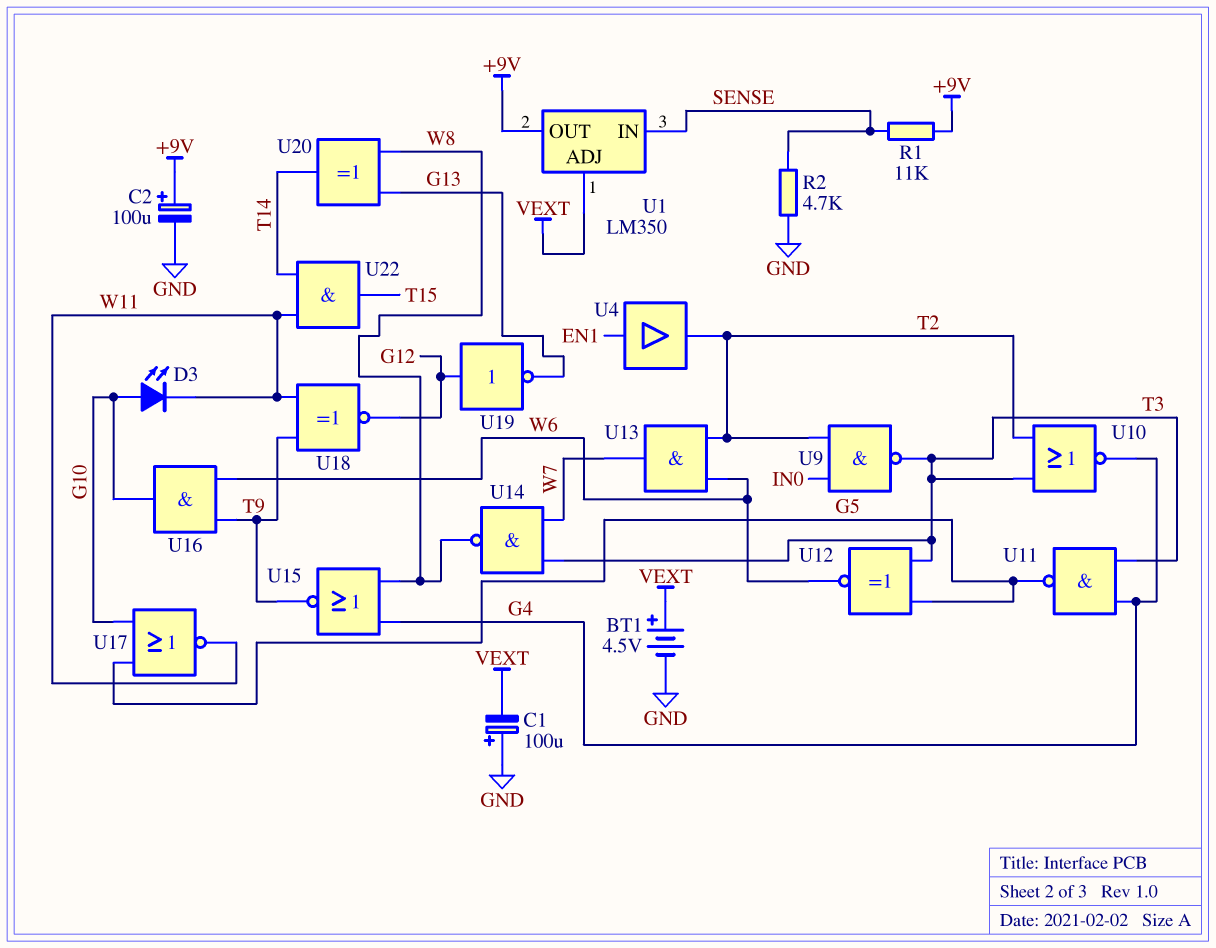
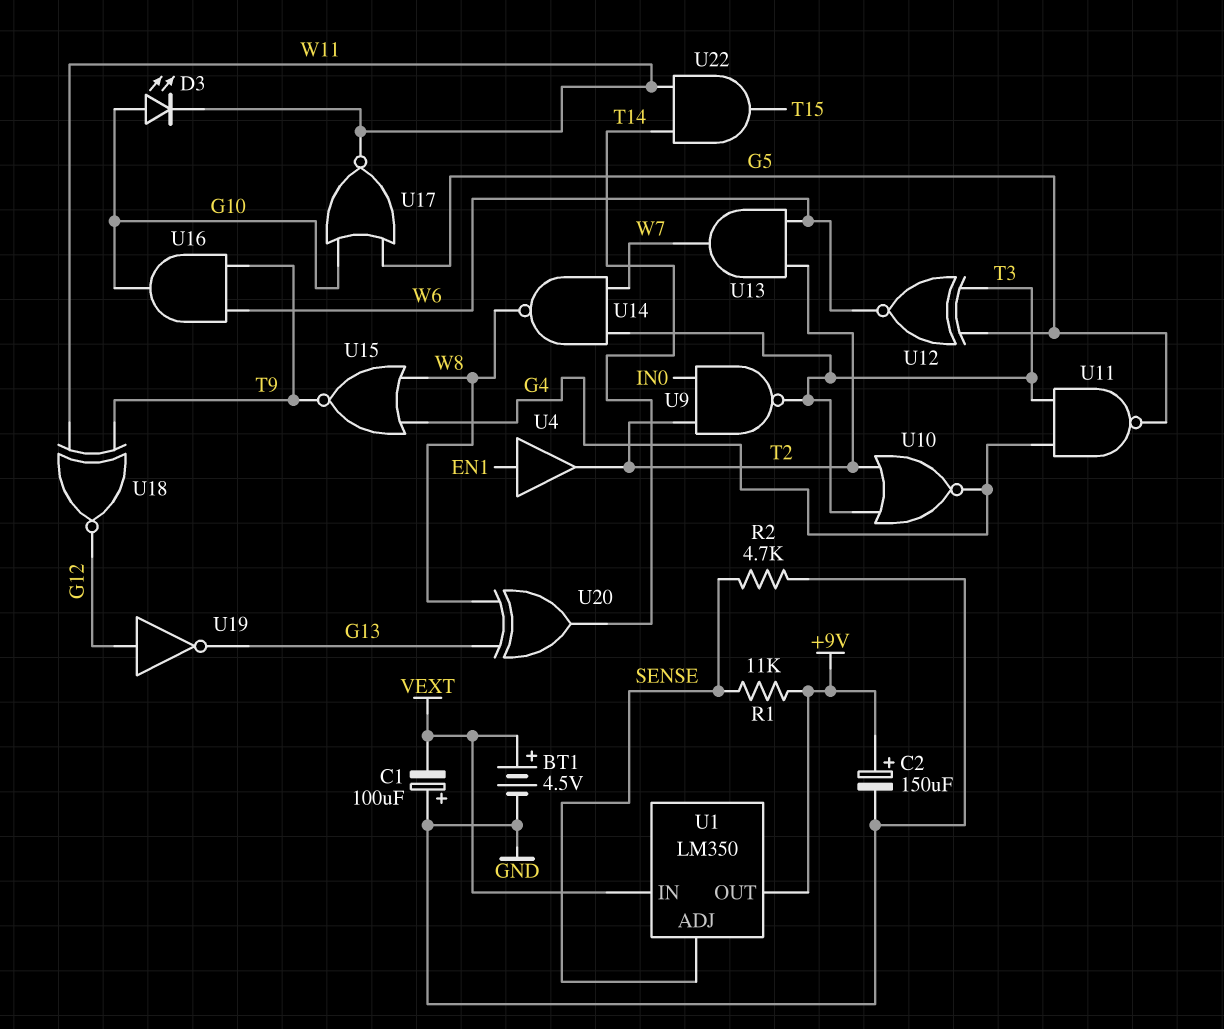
C2: 100uF (plus +9V, minus GND) -> 150uF (plus +9V, minus GND)
U1 pin ADJ: VEXT -> SENSE
U1 pin IN: SENSE -> VEXT

